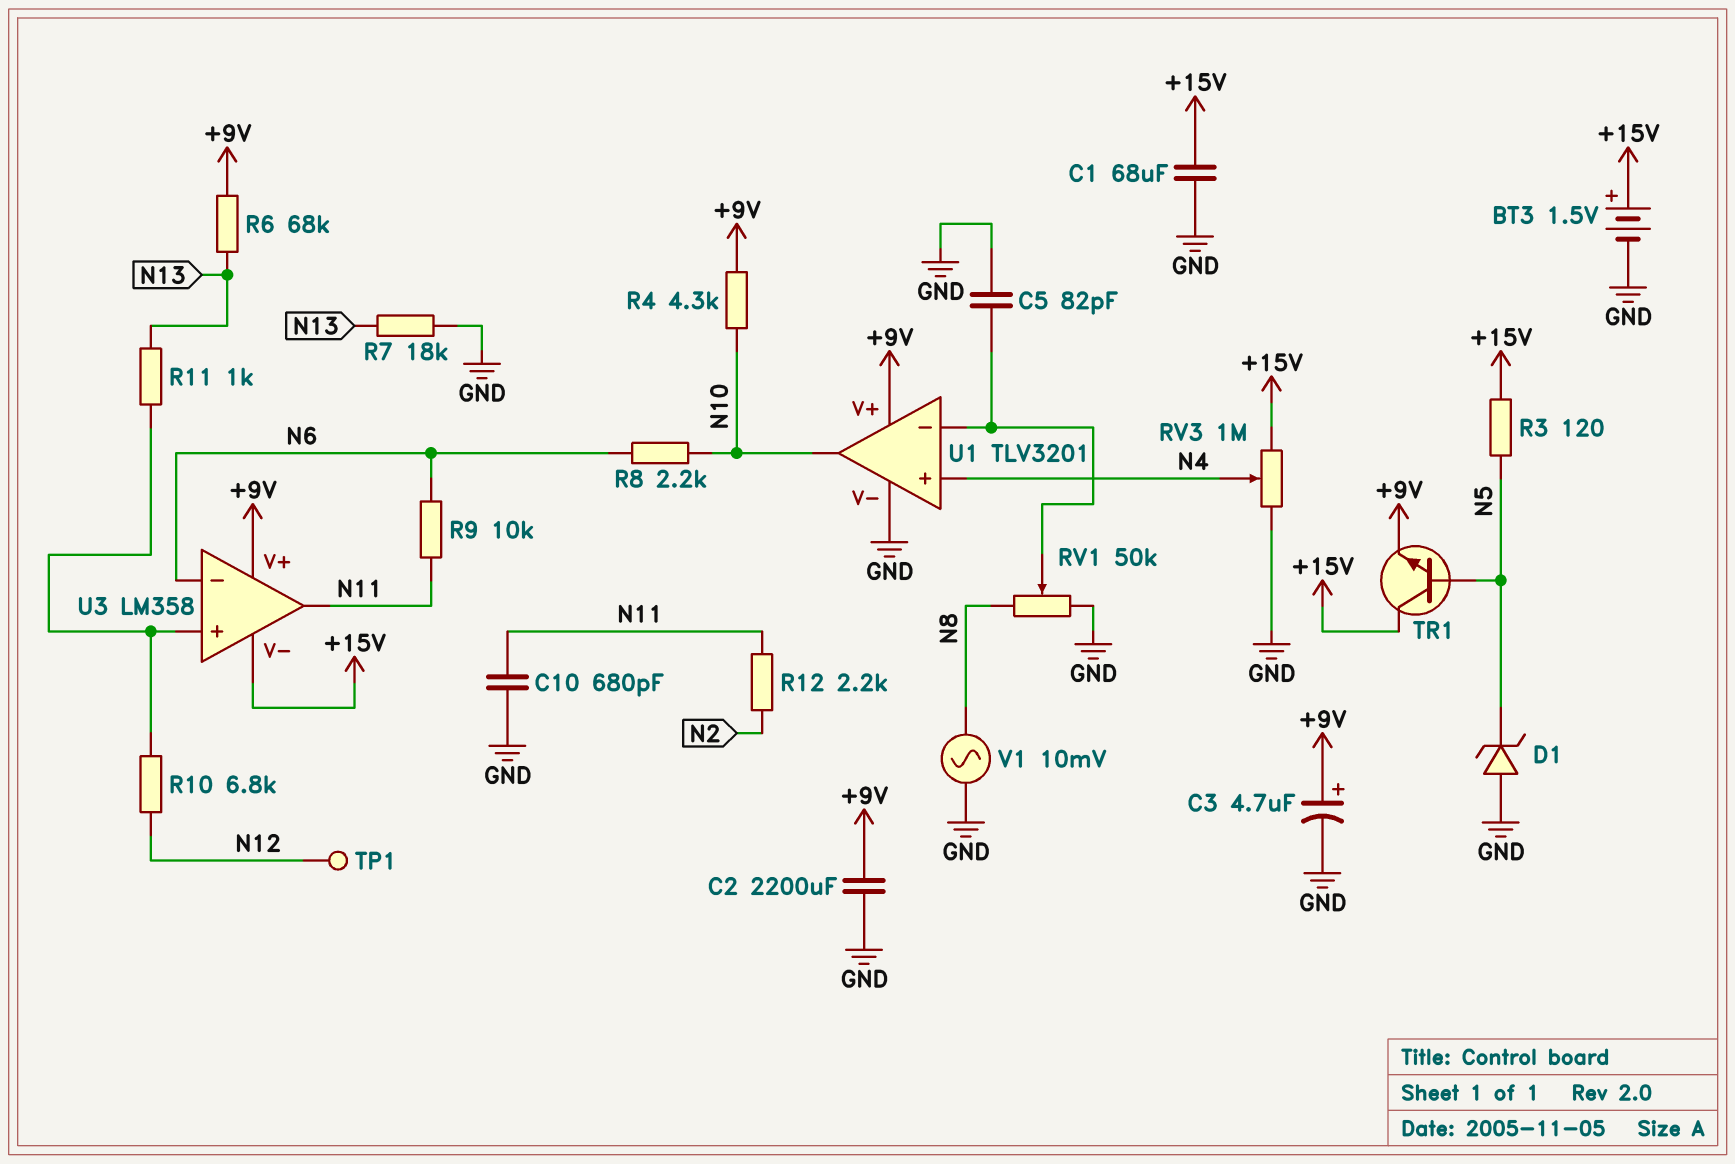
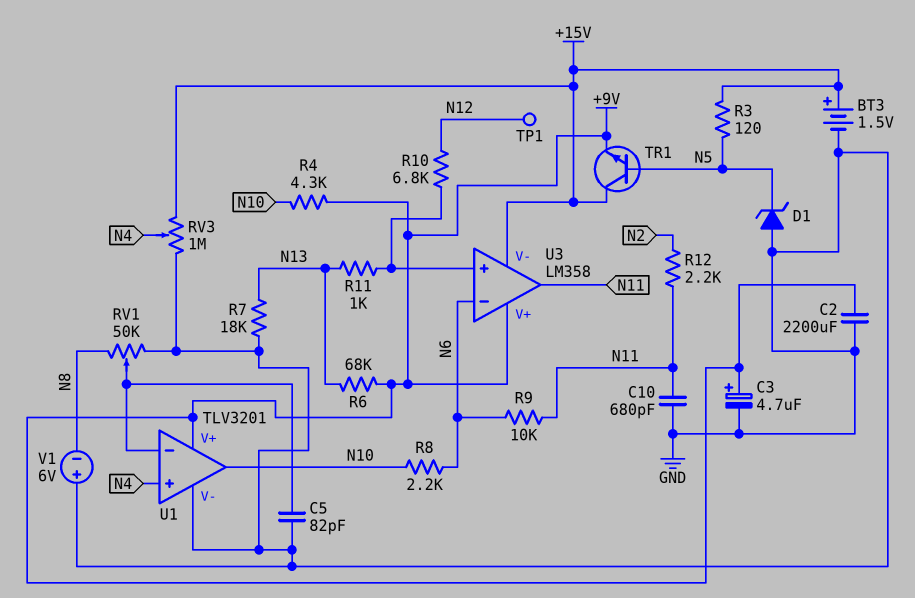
C1: 68uF (+15V, GND) -> none
V1: AC 10mV (GND, N8) -> 6V (plus GND, minus N8)

